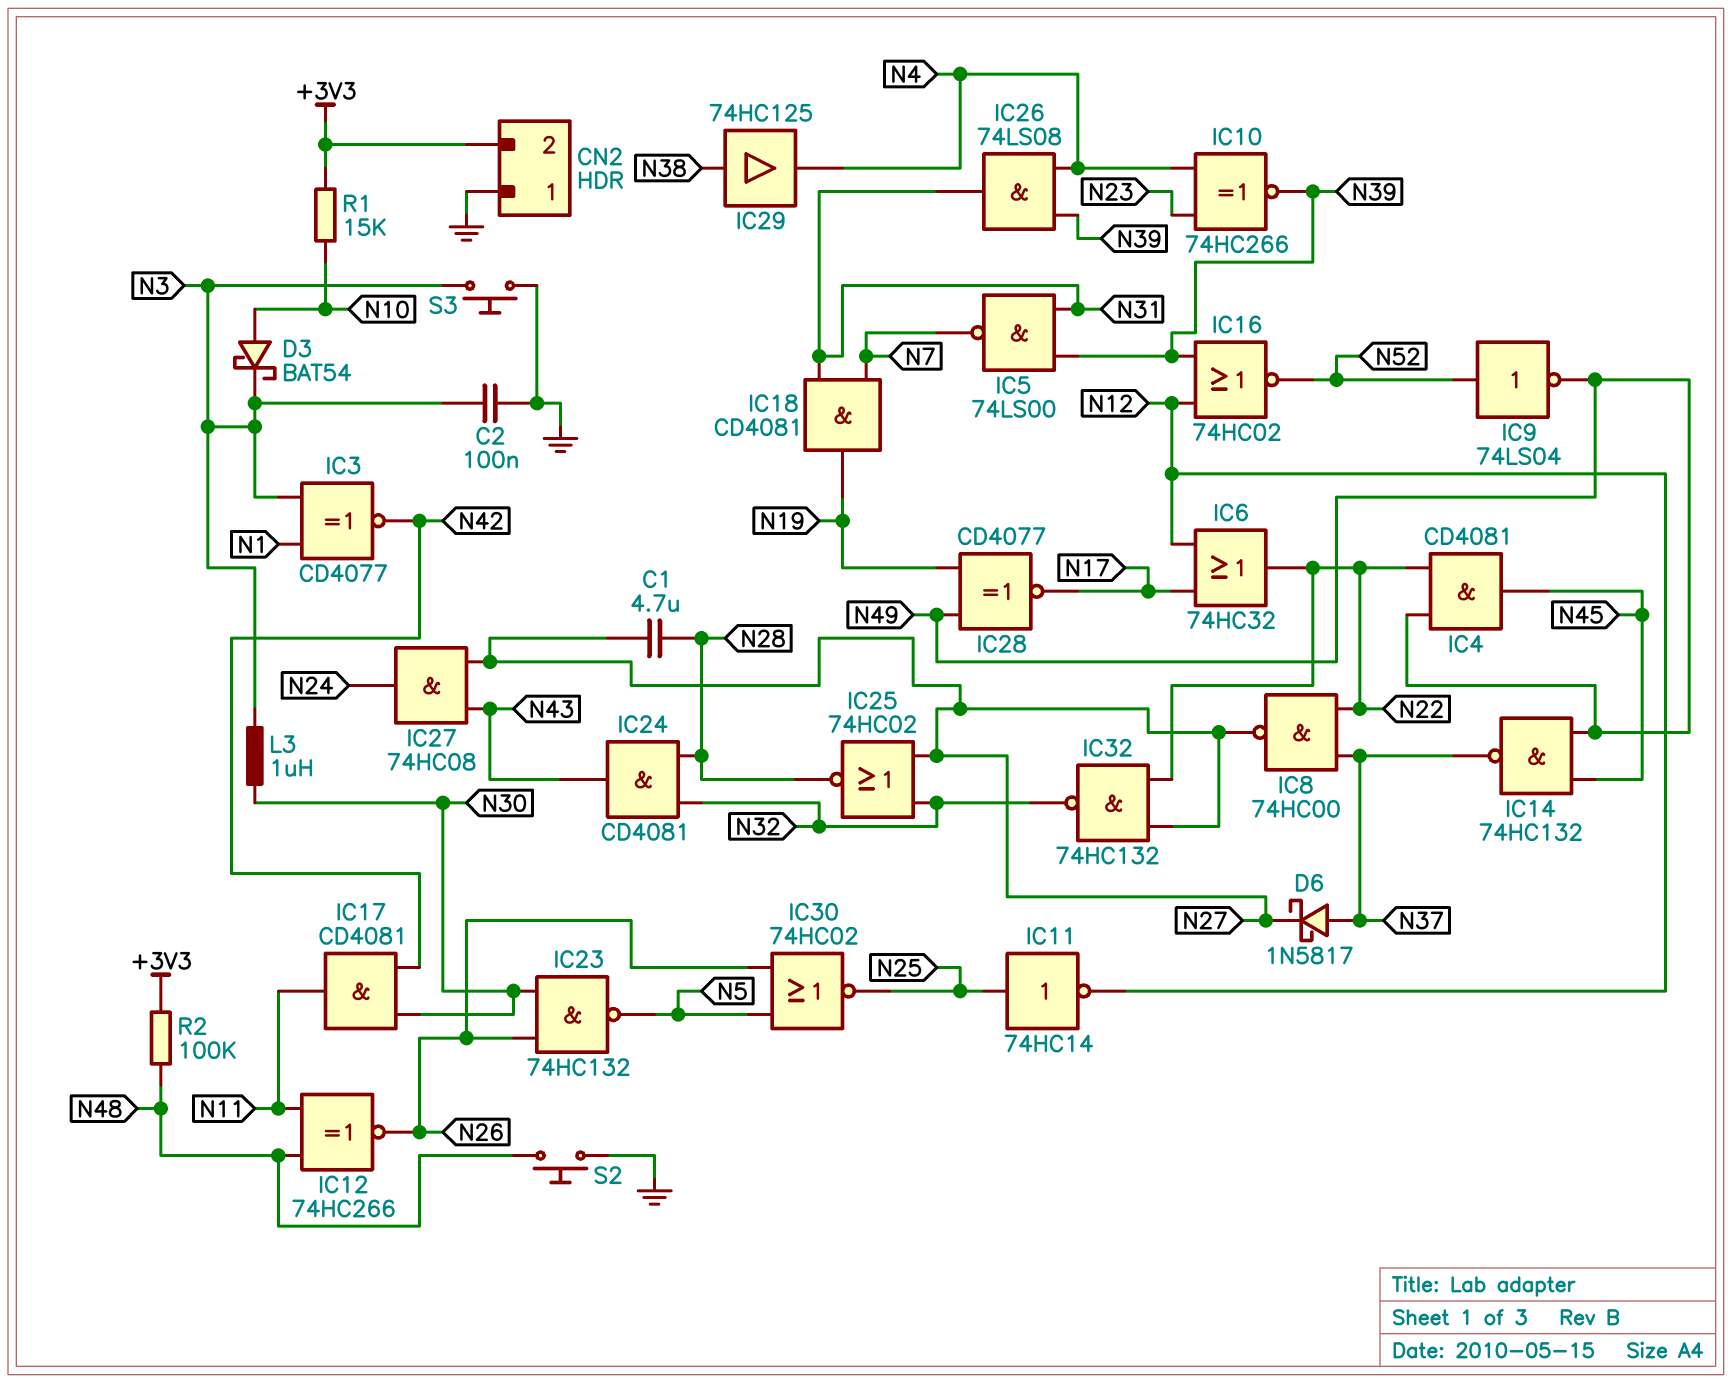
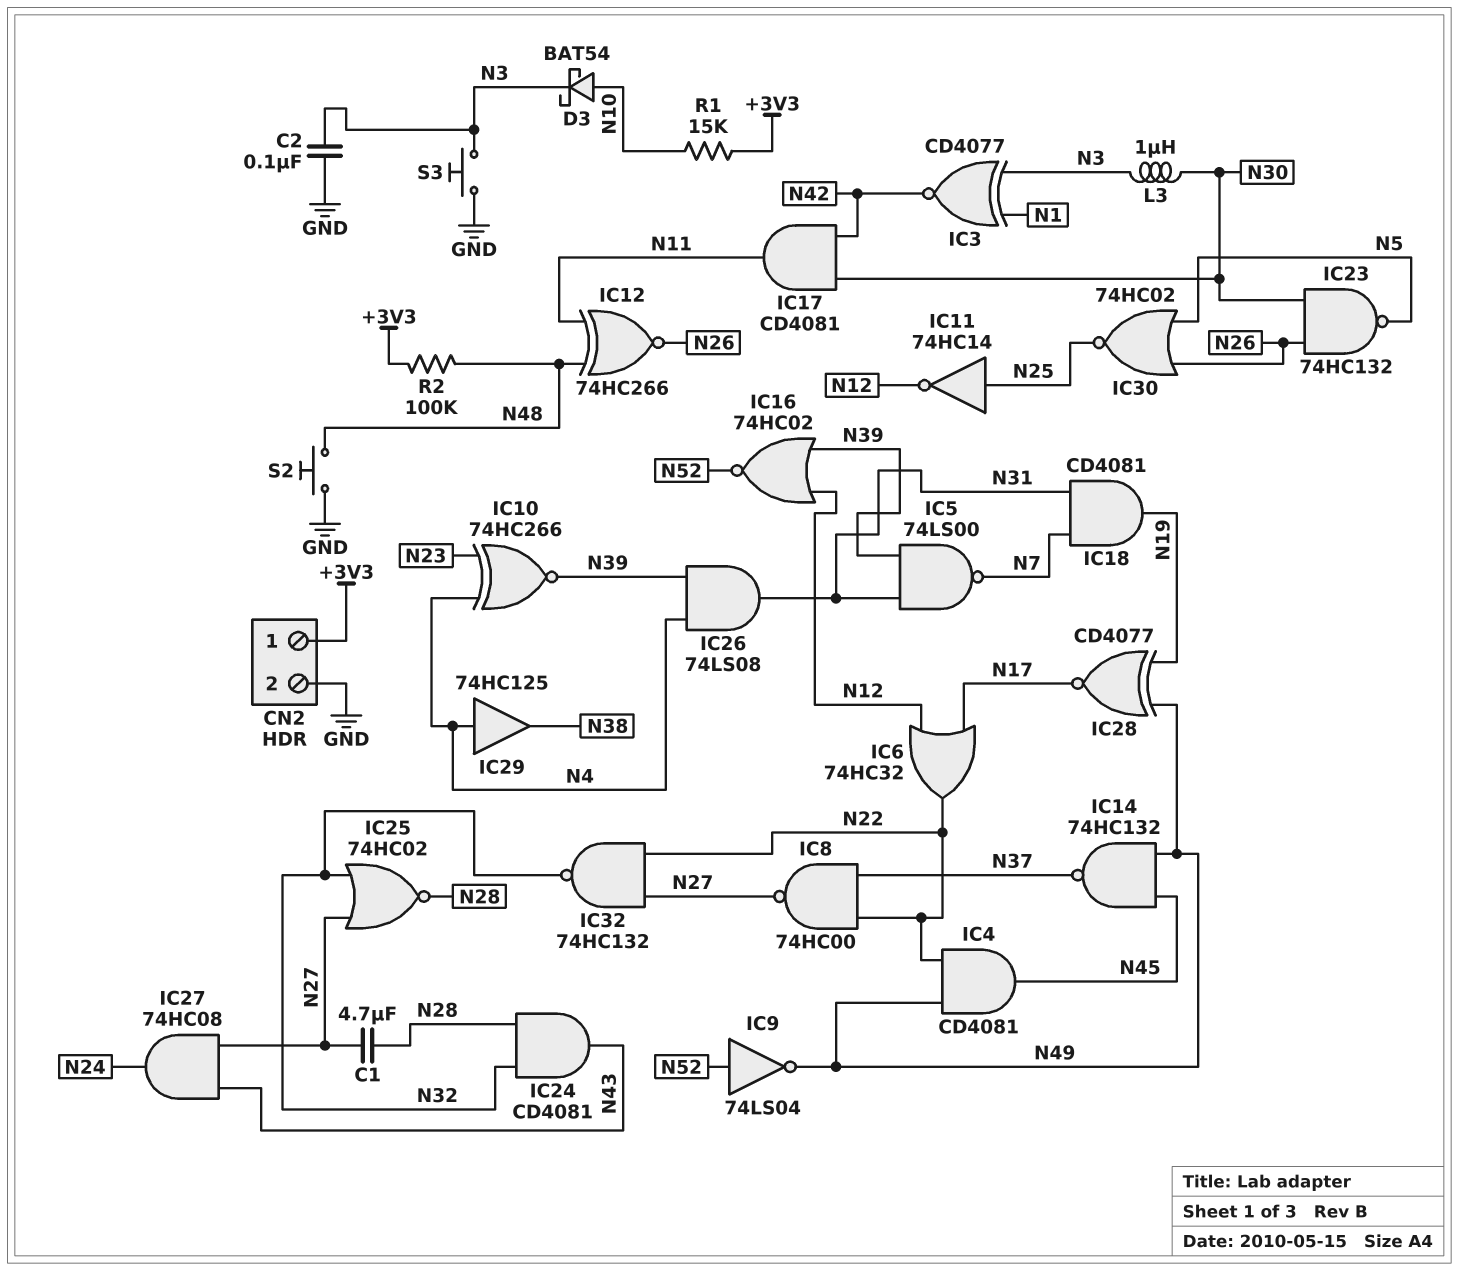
CN2 pin 1: GND -> +3V3
CN2 pin 2: +3V3 -> GND
D6: schottky 1N5817 (A N37, K N27) -> none
IC29: buffer 74HC125 (in N38, out N4) -> buffer 74HC125 (in N4, out N38)

